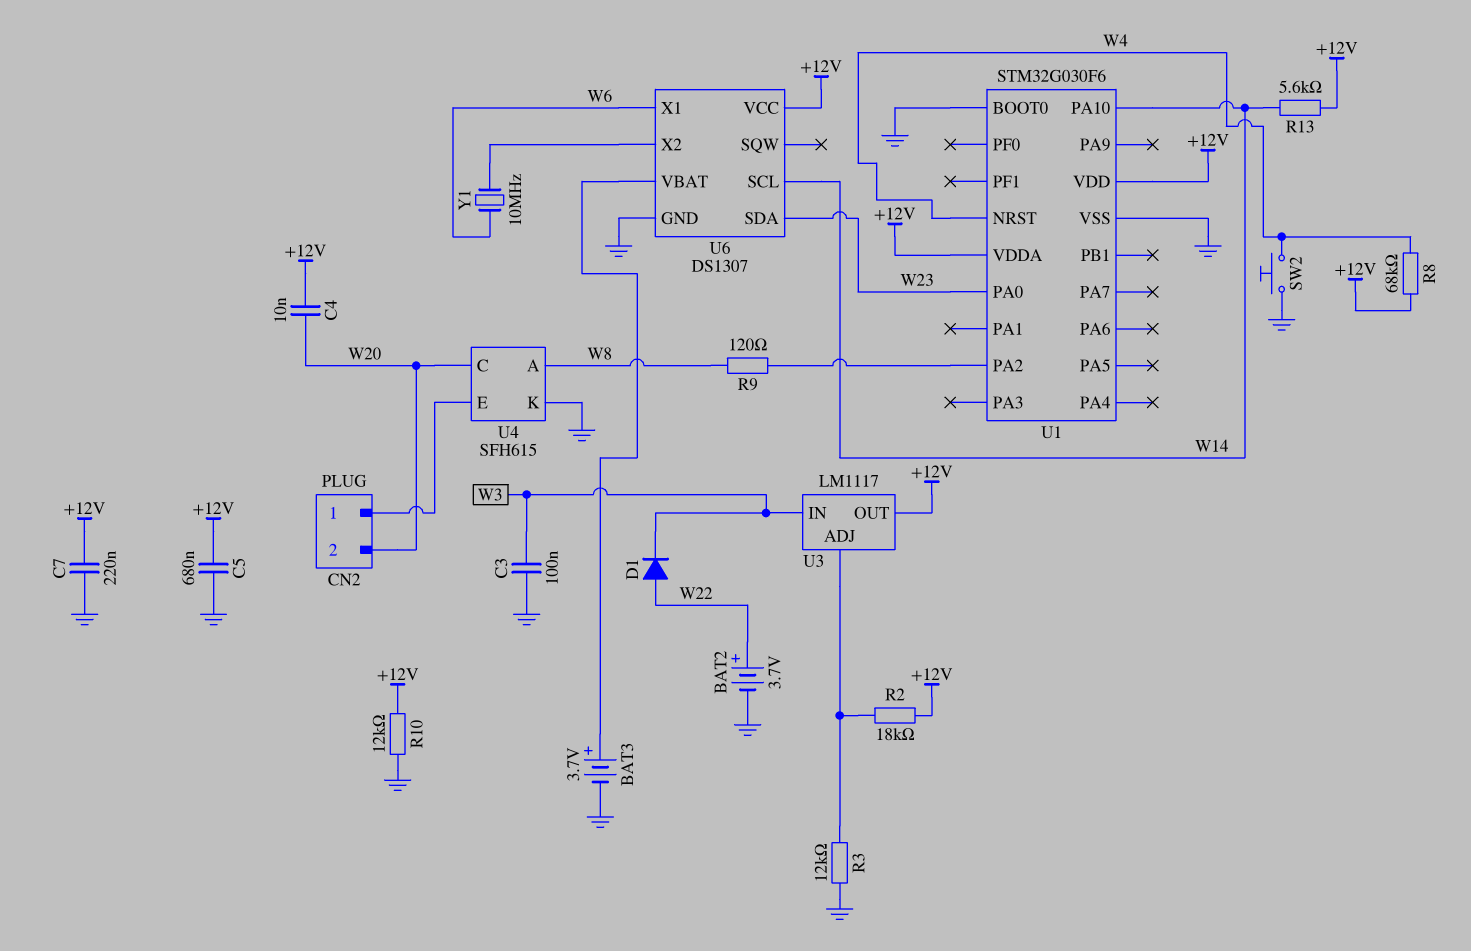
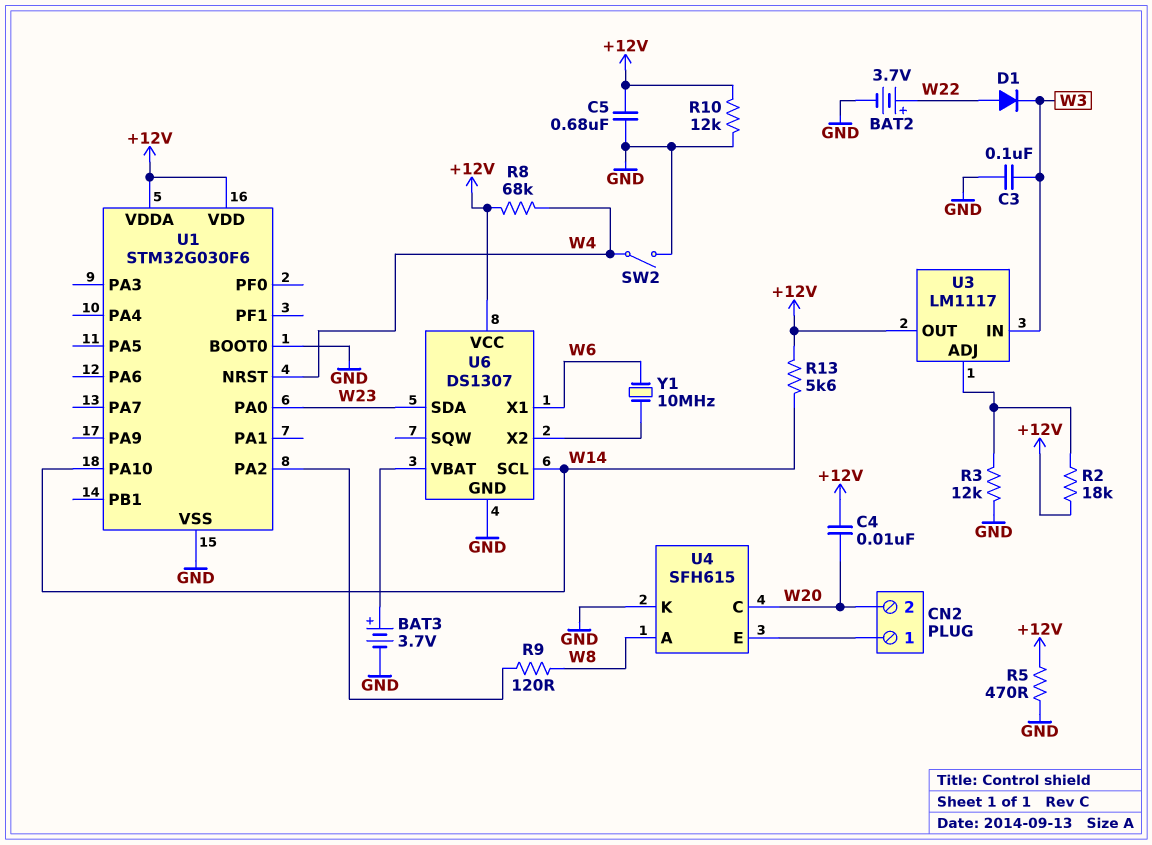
C7: 220nF (+12V, GND) -> none
R5: none -> 470 (+12V, GND)
SW2: button (GND, W4) -> switch (GND, W4)

